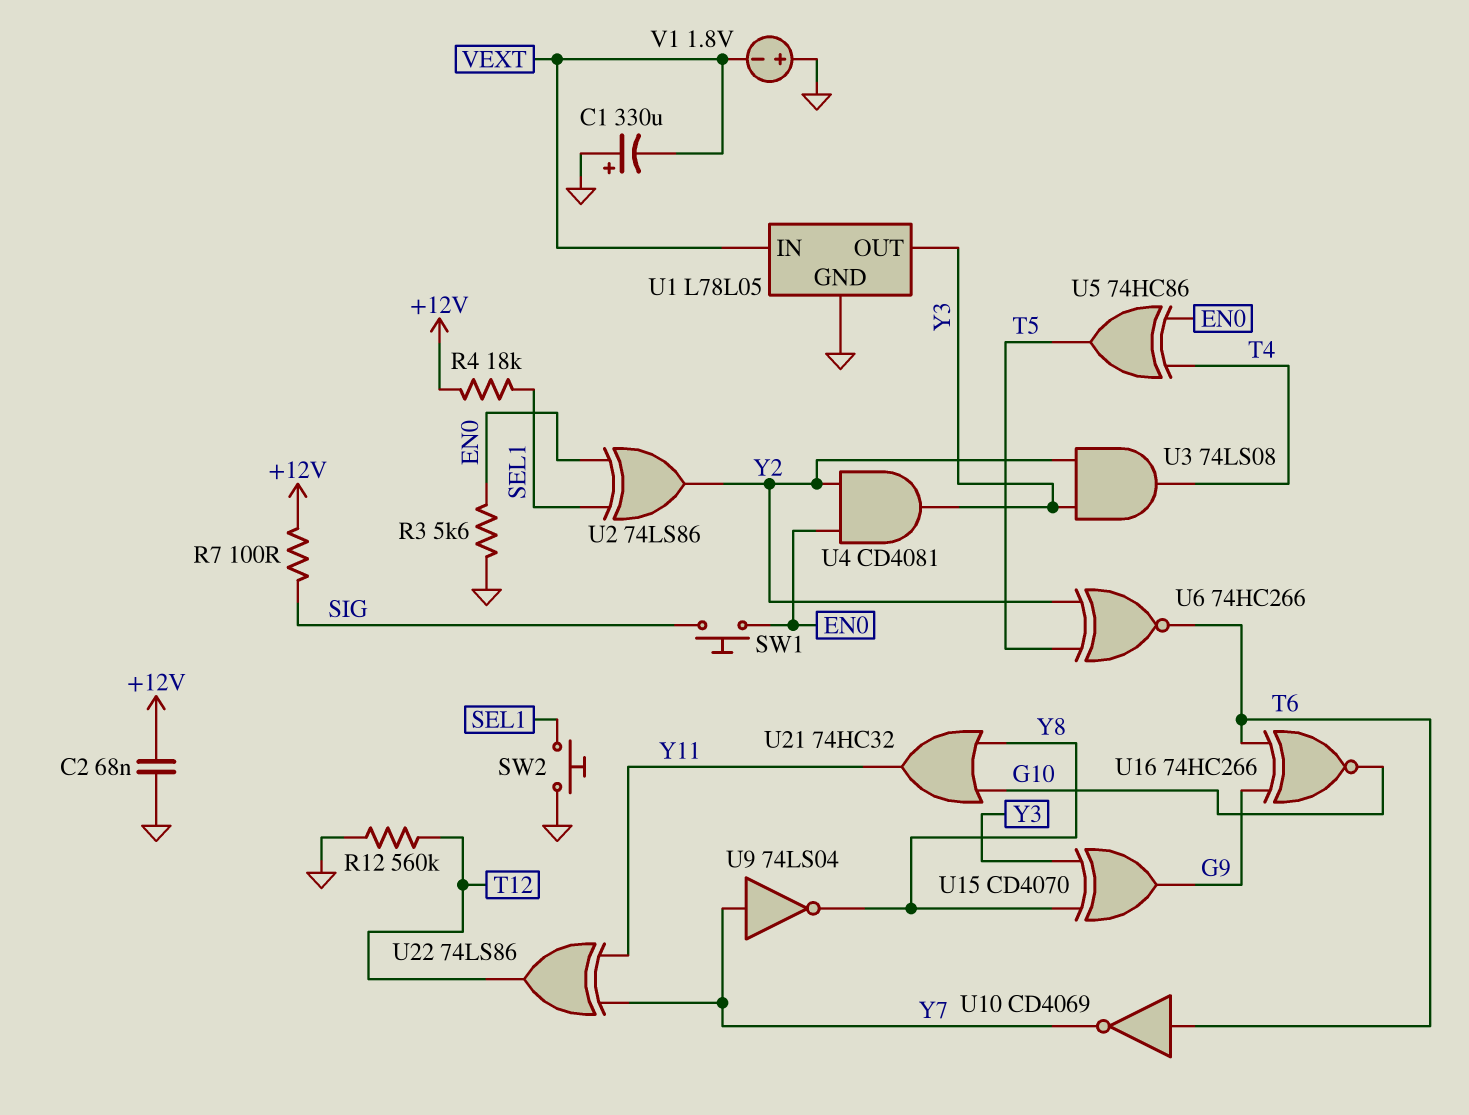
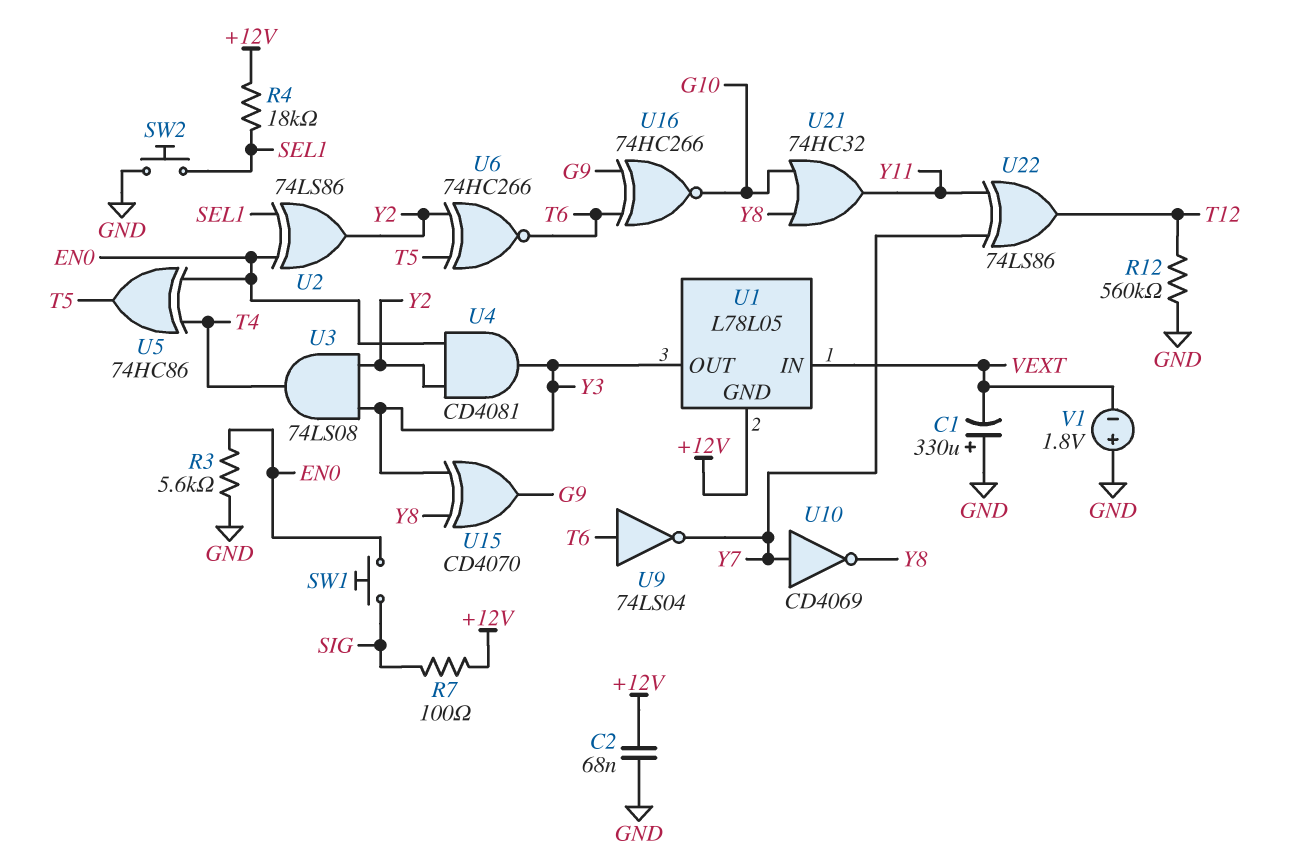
U1 pin GND: GND -> +12V
U9: NOT 74LS04 (in Y7, out Y8) -> NOT 74LS04 (in T6, out Y7)
U10: NOT CD4069 (in T6, out Y7) -> NOT CD4069 (in Y7, out Y8)

